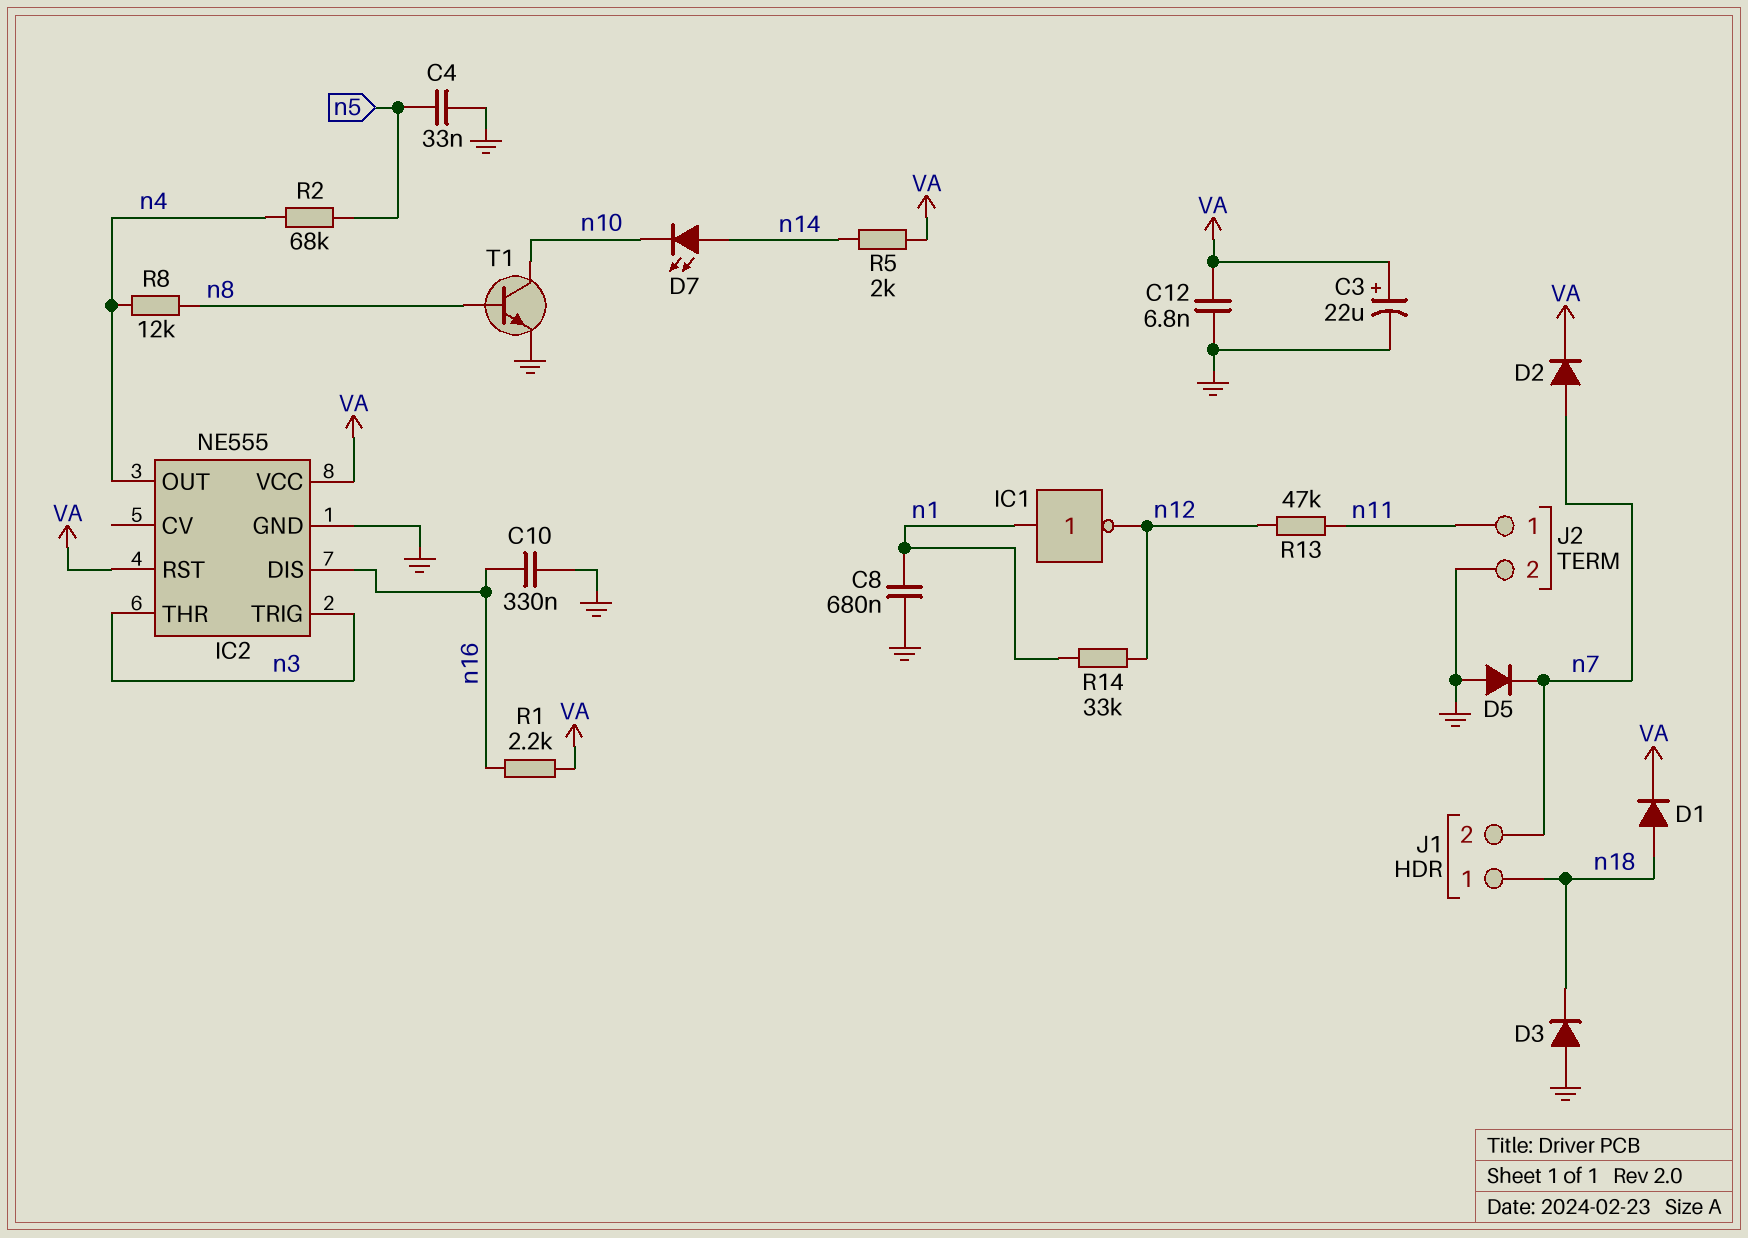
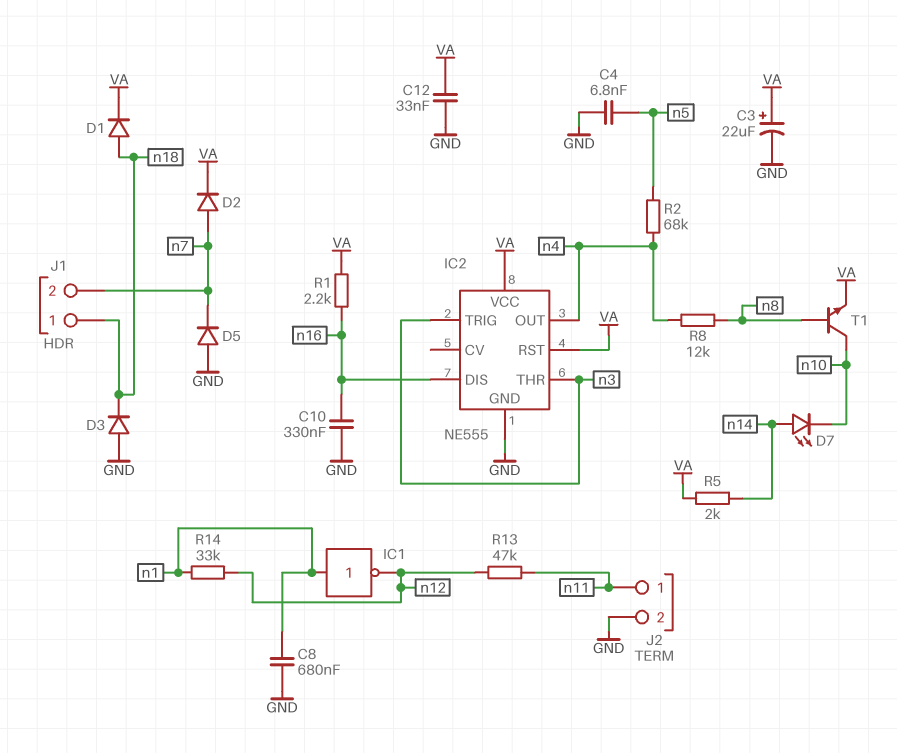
C4: 33nF (GND, n5) -> 6.8nF (GND, n5)
C12: 6.8nF (GND, VA) -> 33nF (GND, VA)
T1: NPN (B n8, C n10, E GND) -> NPN (B n8, C n10, E VA)

